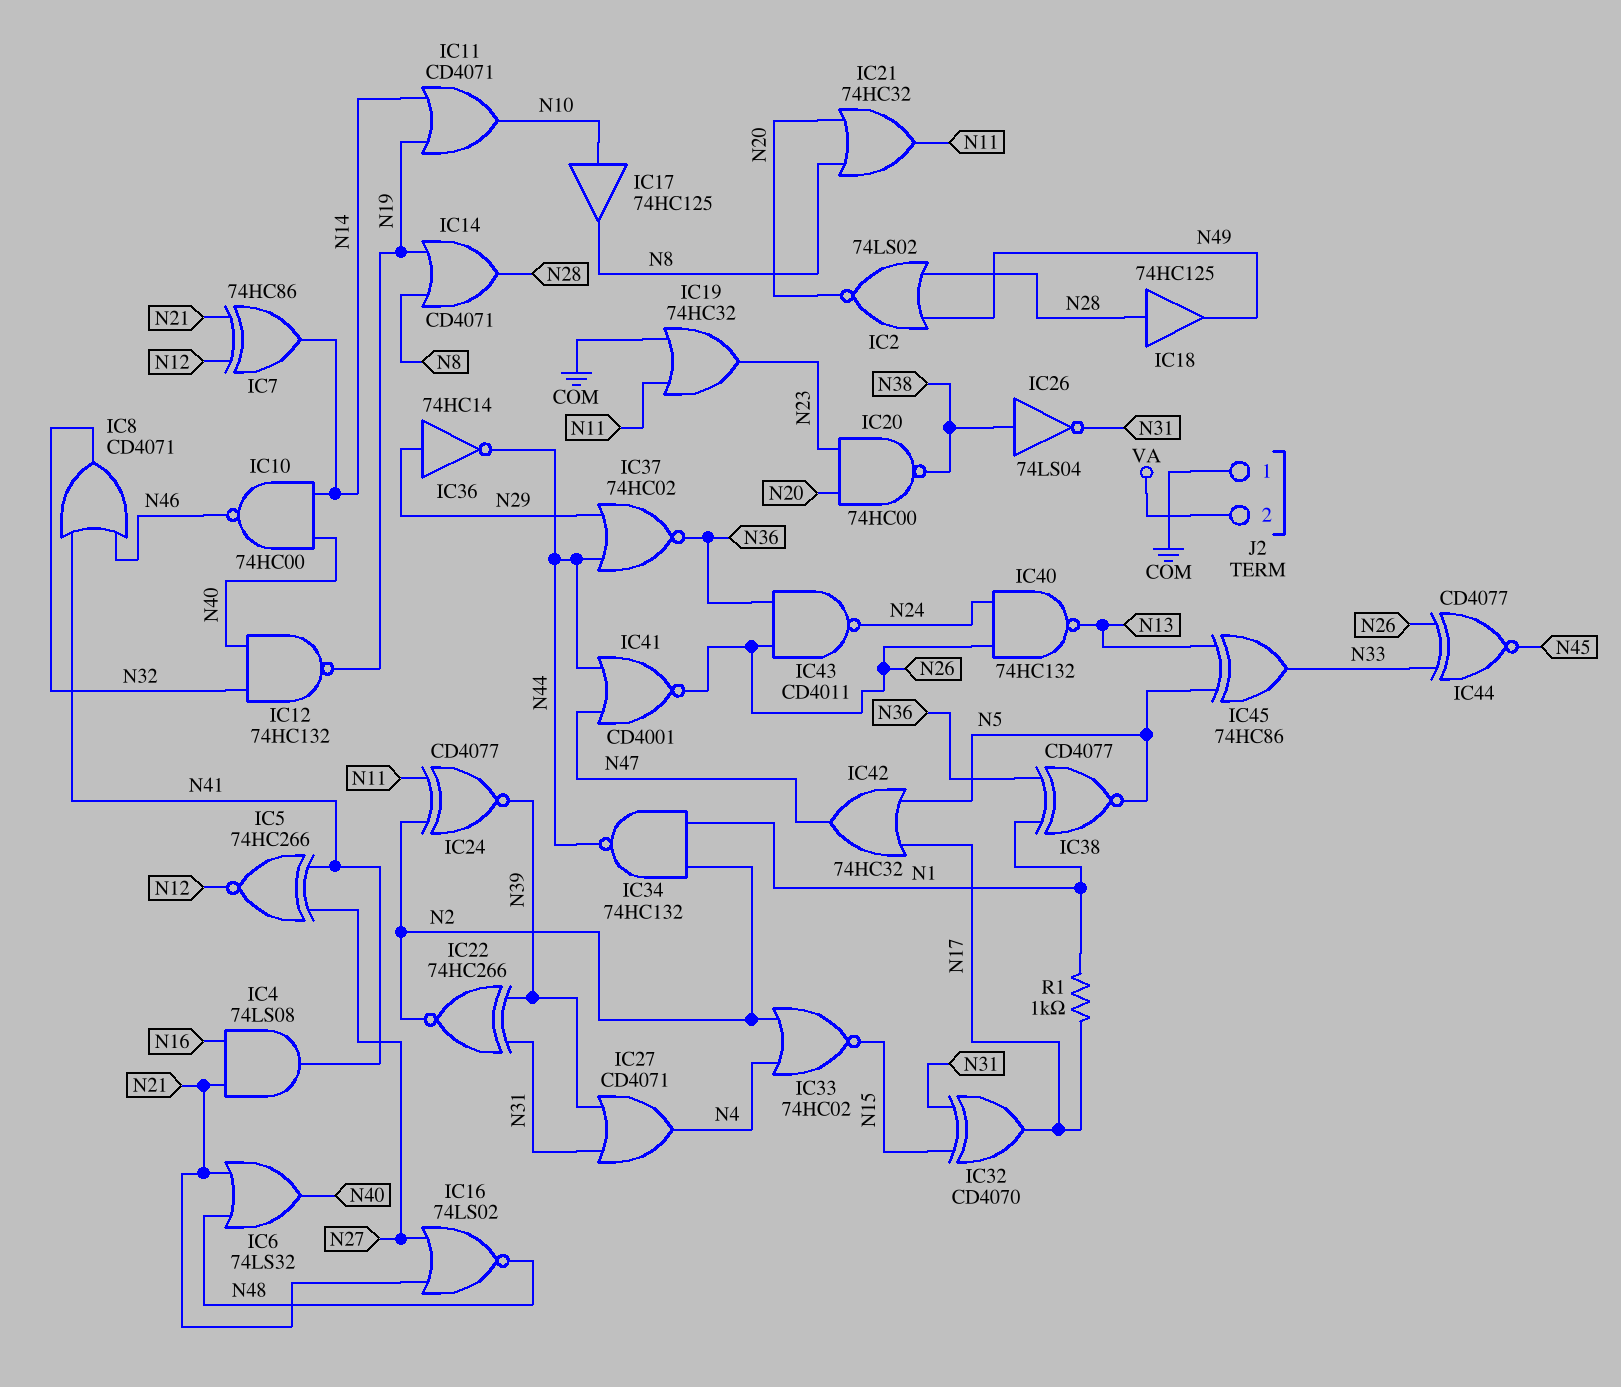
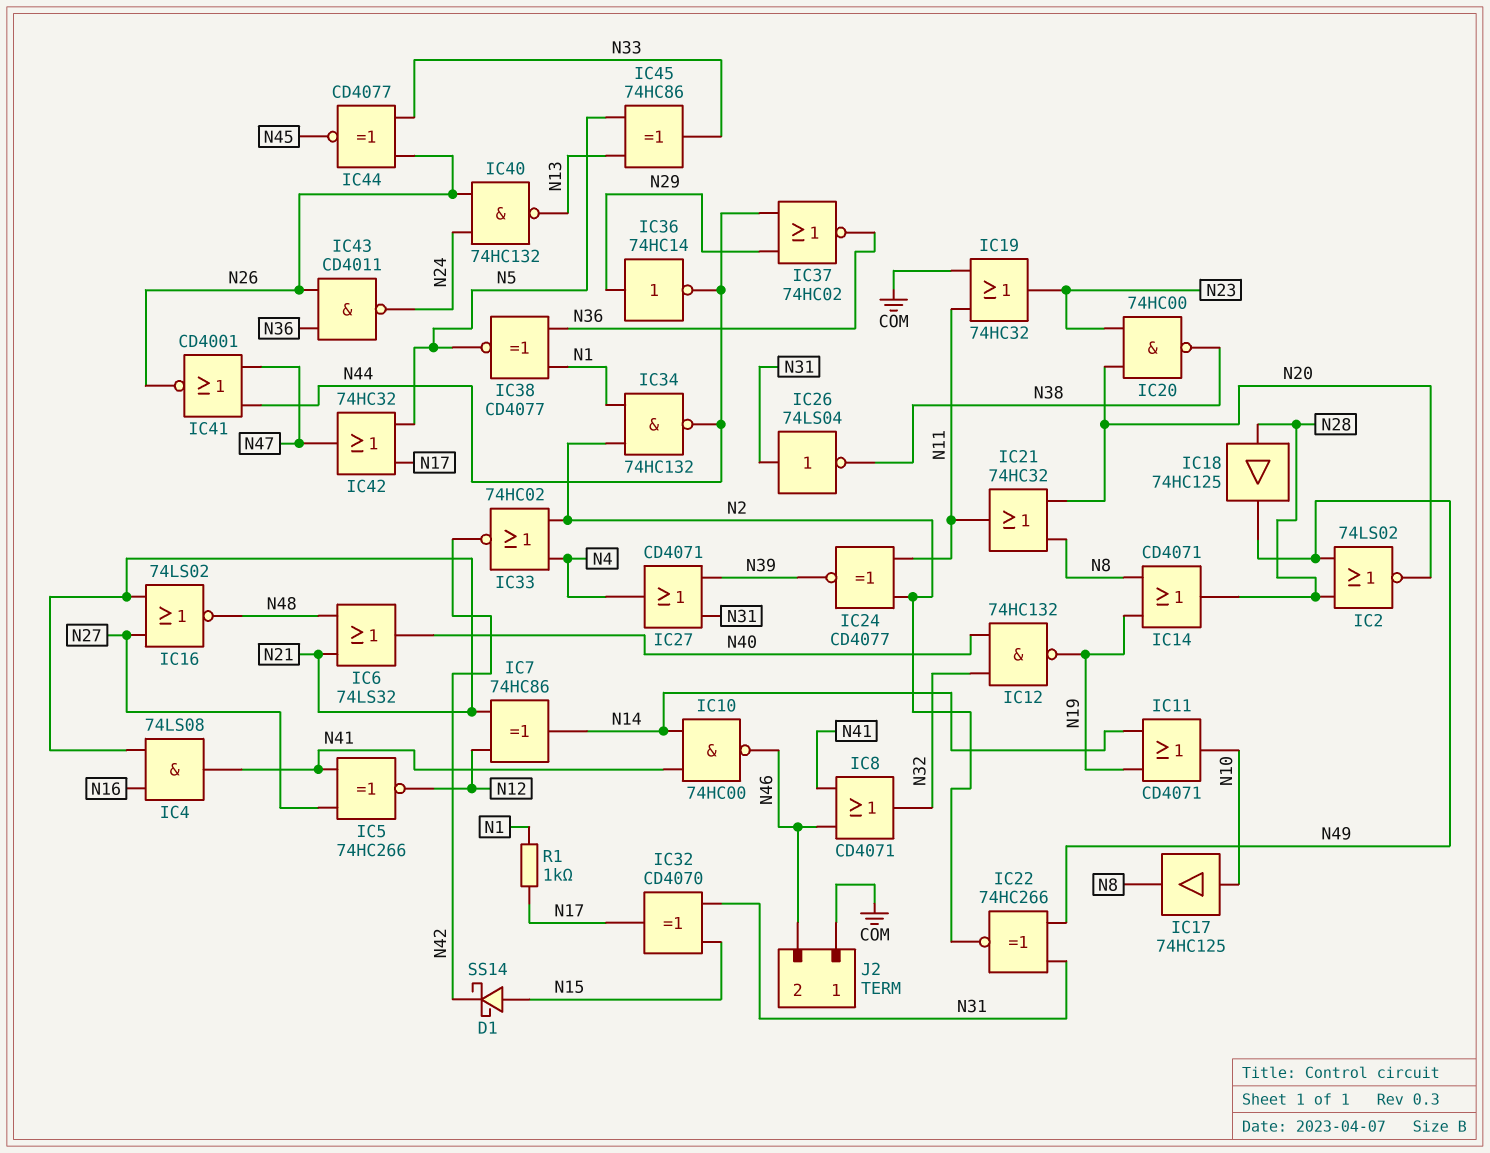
D1: none -> schottky SS14 (A N15, K N42)
IC10: NAND 74HC00 (in N14, in N40, out N46) -> NAND 74HC00 (in N14, in N41, out N46)
IC22: XNOR 74HC266 (in N31, in N39, out N2) -> XNOR 74HC266 (in N31, in N49, out N2)
IC26: NOT 74LS04 (in N38, out N31) -> NOT 74LS04 (in N31, out N38)
IC33: NOR 74HC02 (in N2, in N4, out N15) -> NOR 74HC02 (in N2, in N4, out N42)
J2 pin 2: VA -> N46

